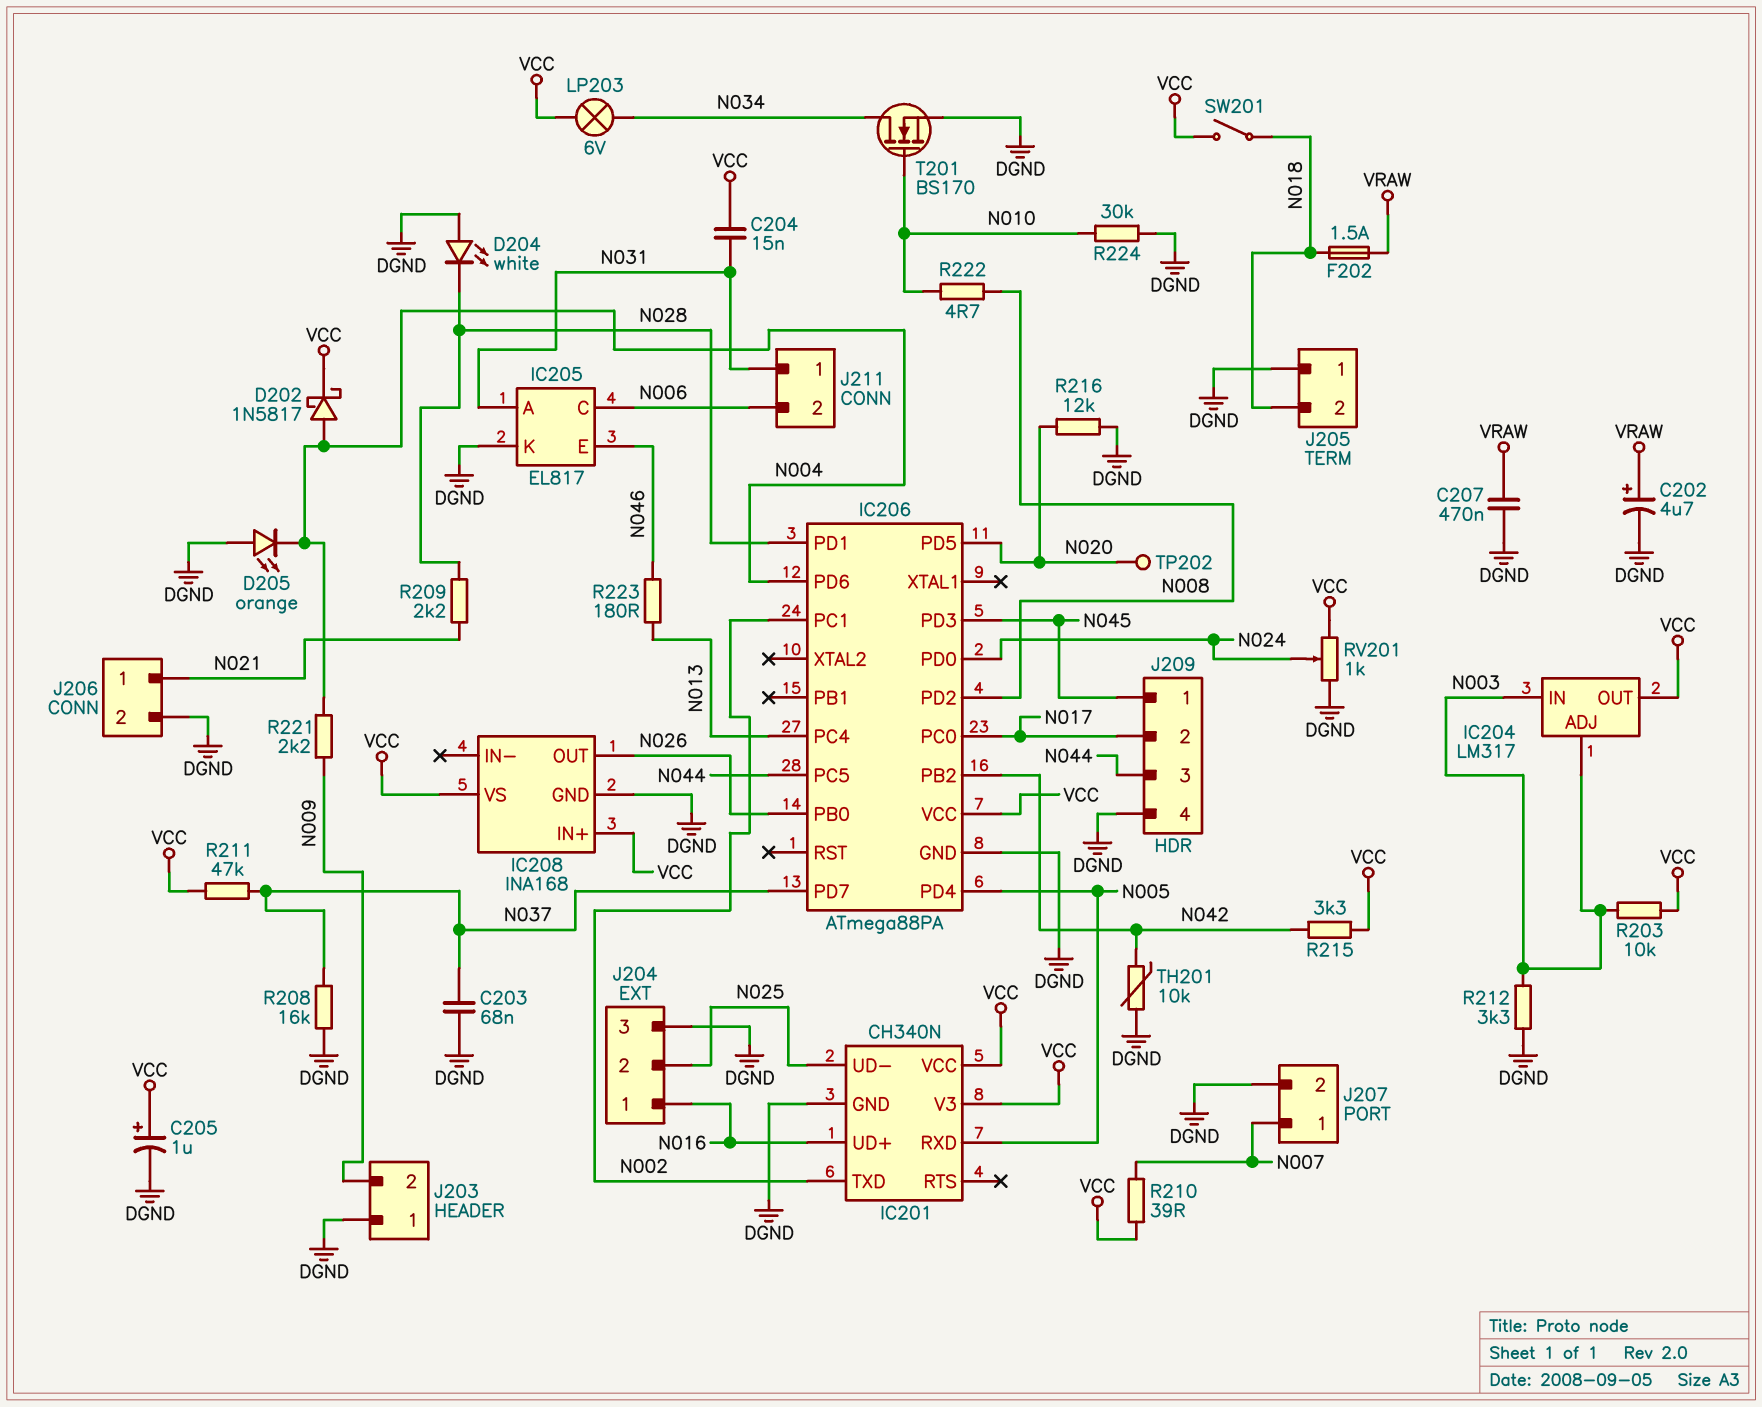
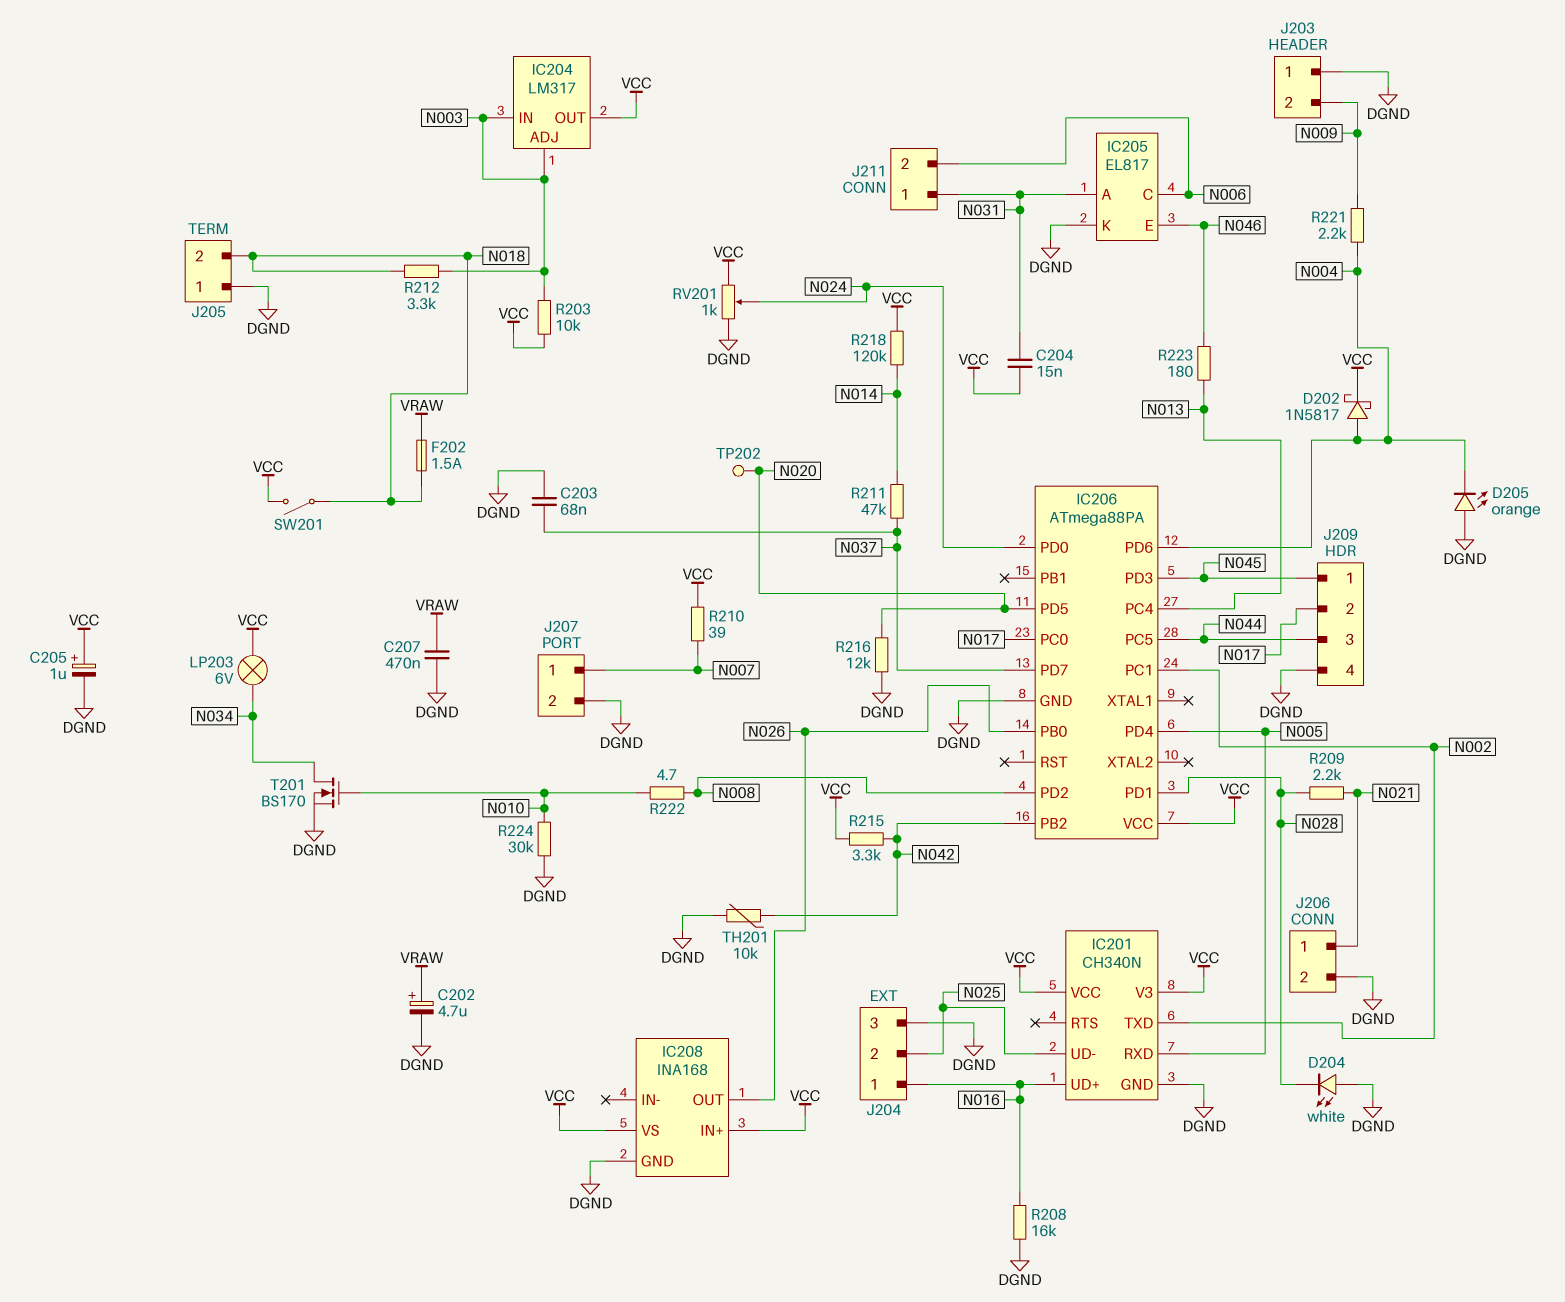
R208: 16k (DGND, N037) -> 16k (DGND, N016)
R211: 47k (N037, VCC) -> 47k (N014, N037)
R212: 3.3k (DGND, N003) -> 3.3k (N003, N018)
R218: none -> 120k (N014, VCC)

